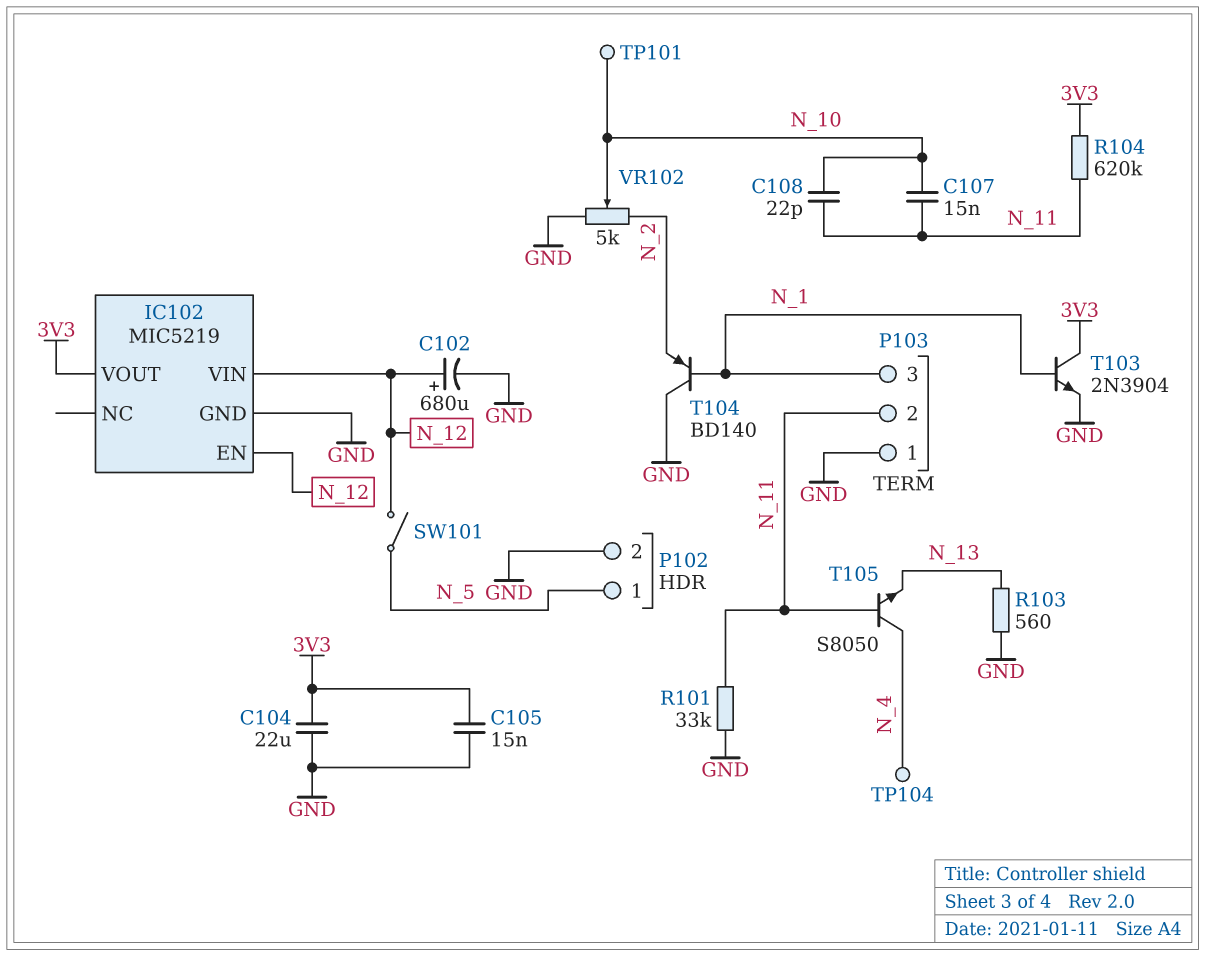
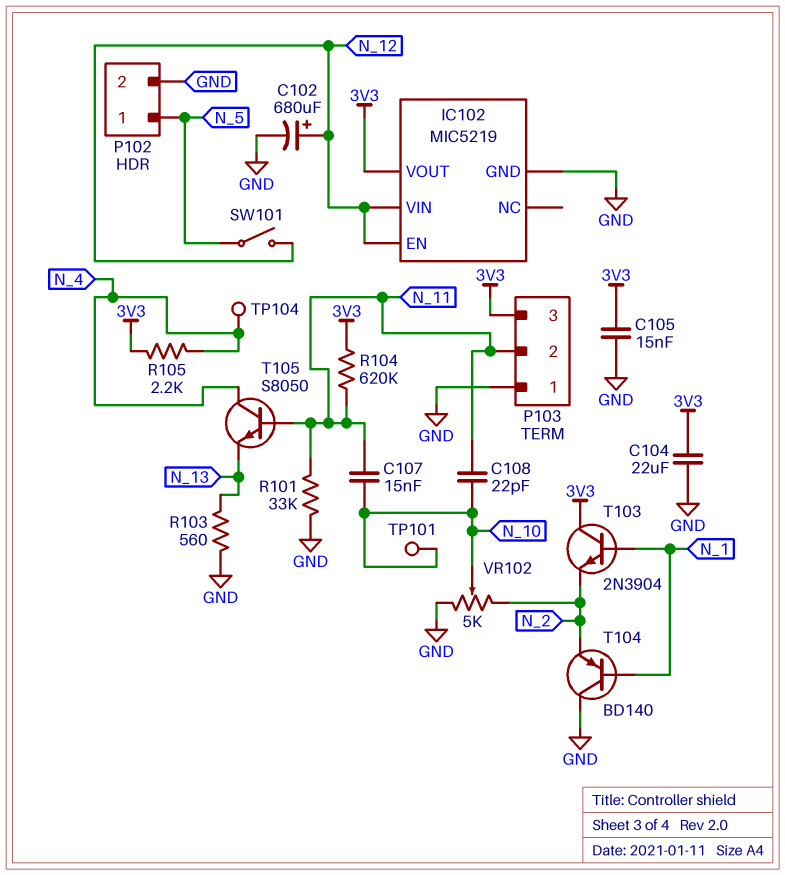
P103 pin 3: N_1 -> 3V3
R105: none -> 2.2k (3V3, N_4)
T103: NPN 2N3904 (B N_1, C 3V3, E GND) -> NPN 2N3904 (B N_1, C 3V3, E N_2)

